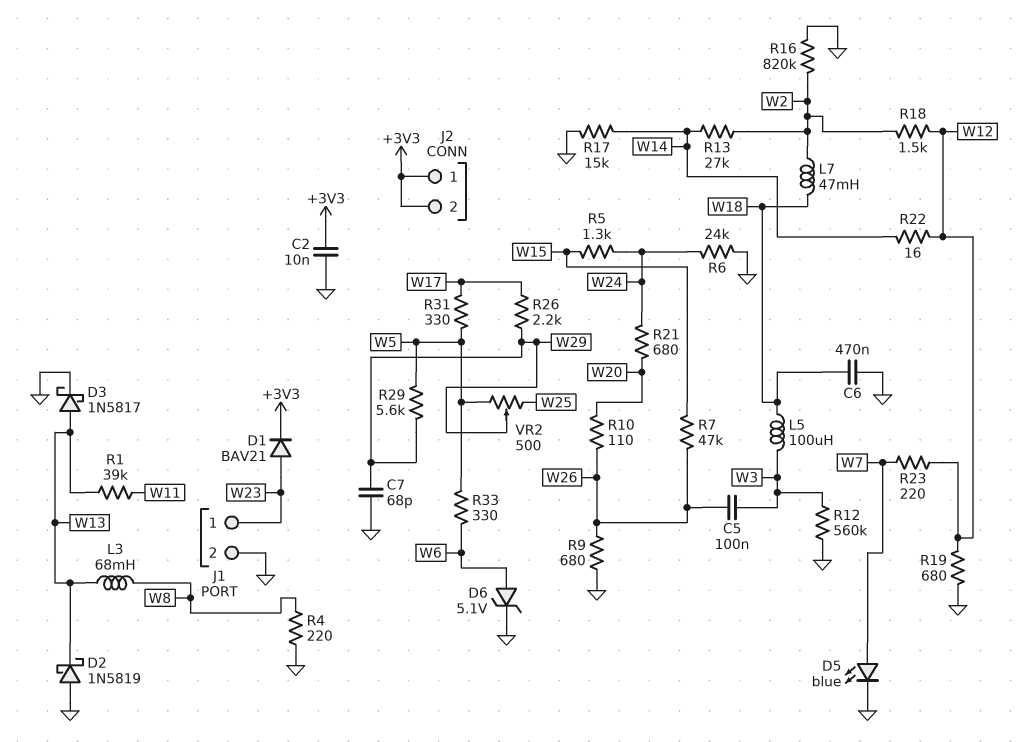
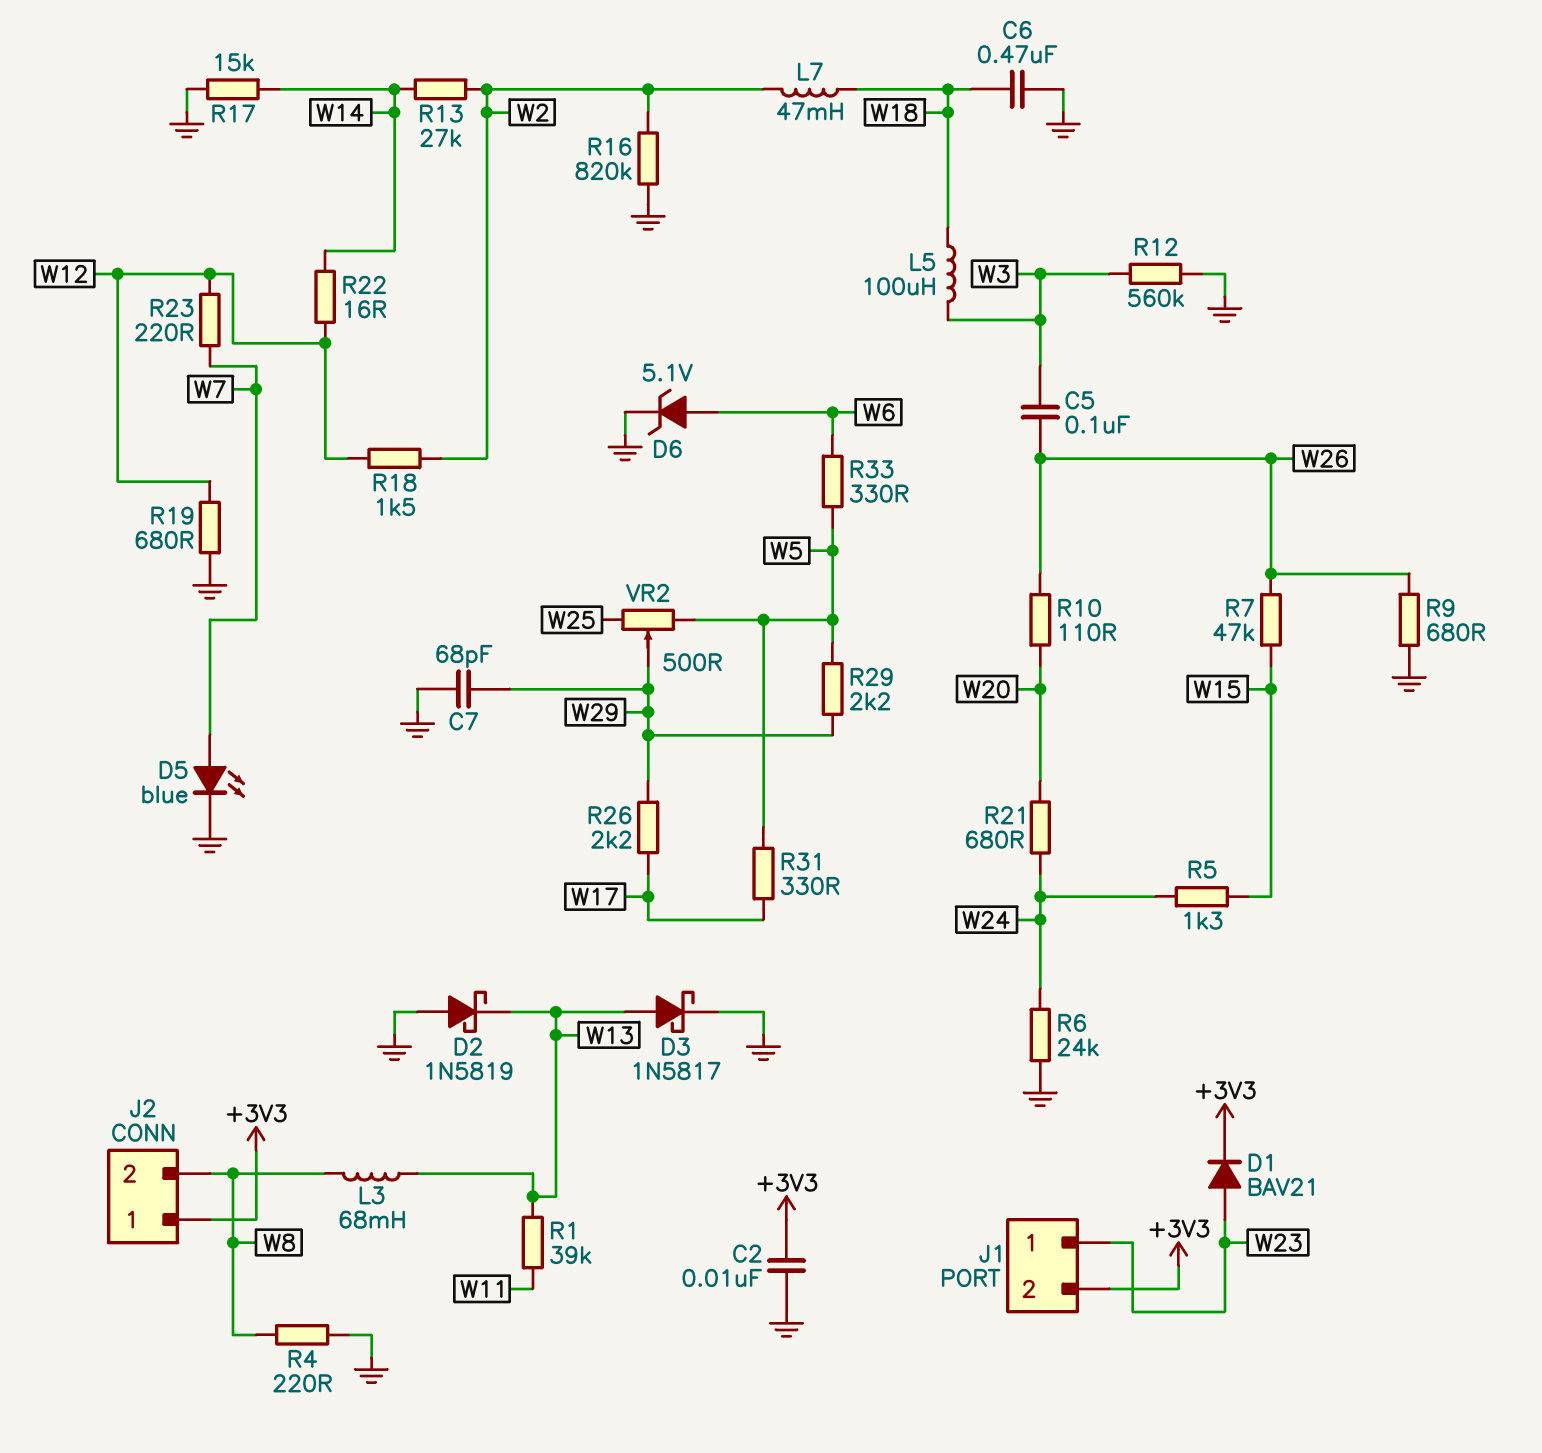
J1 pin 2: GND -> +3V3
J2 pin 2: +3V3 -> W8
R29: 5.6k (W5, W29) -> 2.2k (W5, W29)

